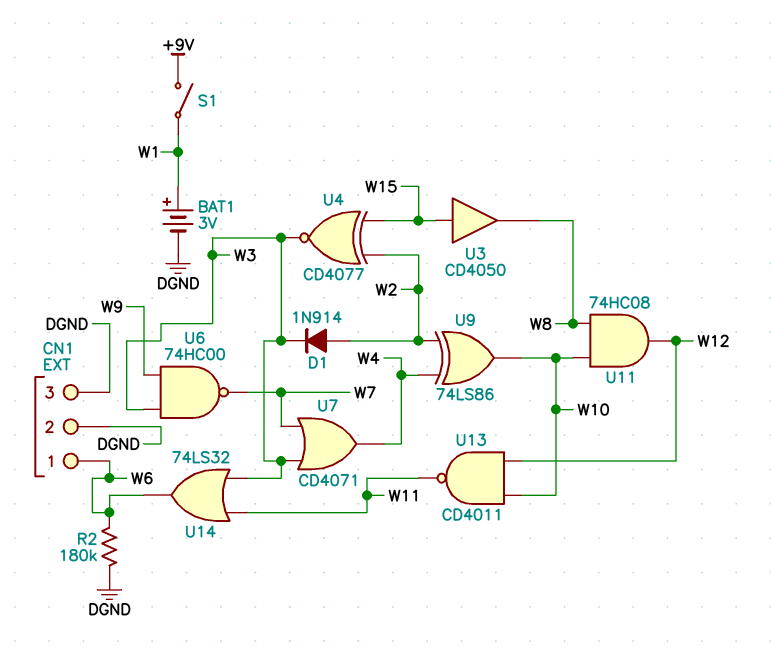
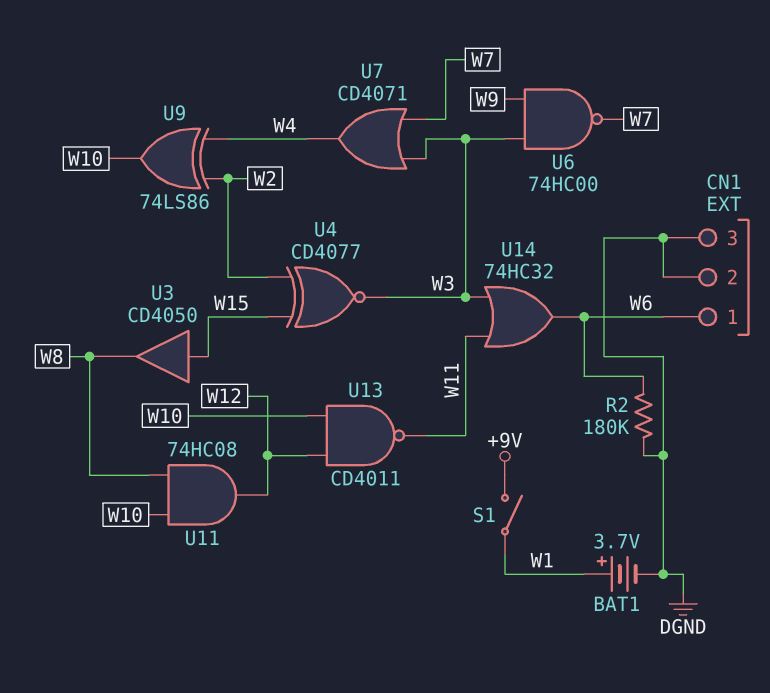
BAT1: 3V (plus W1, minus DGND) -> 3.7V (plus W1, minus DGND)
D1: diode 1N914 (A W2, K W3) -> none
U14: OR 74LS32 (in W3, in W11, out W6) -> OR 74HC32 (in W3, in W11, out W6)

